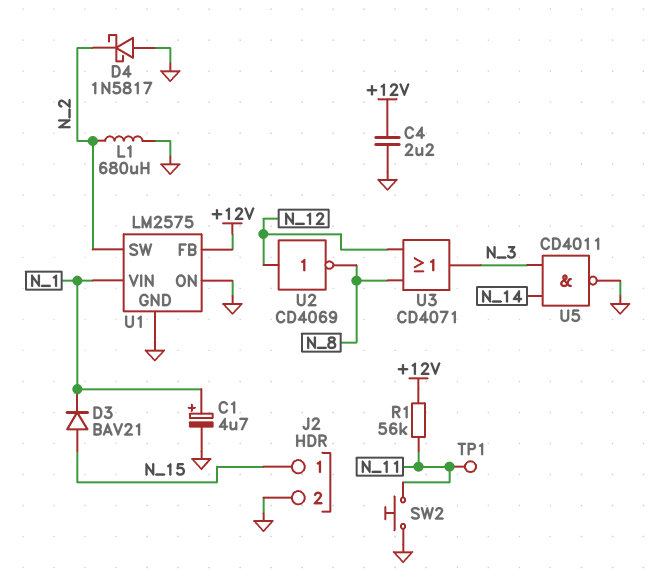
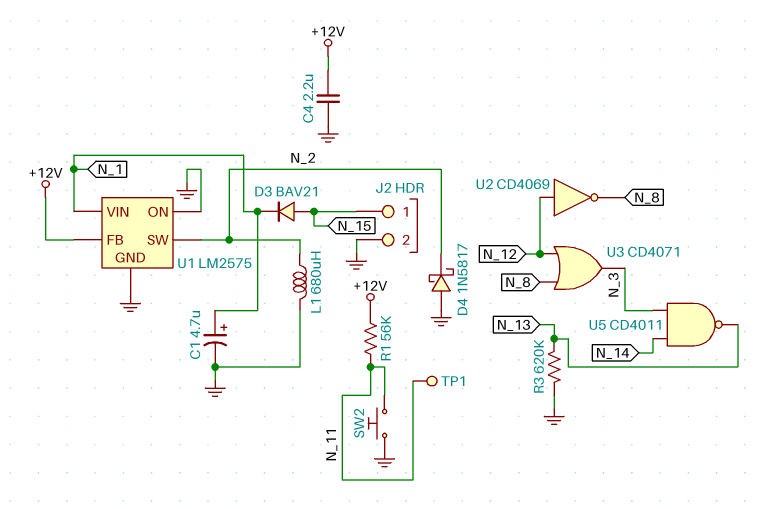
R3: none -> 620k (GND, N_13)
U5: NAND CD4011 (in N_3, in N_14, out GND) -> NAND CD4011 (in N_3, in N_14, out N_13)

